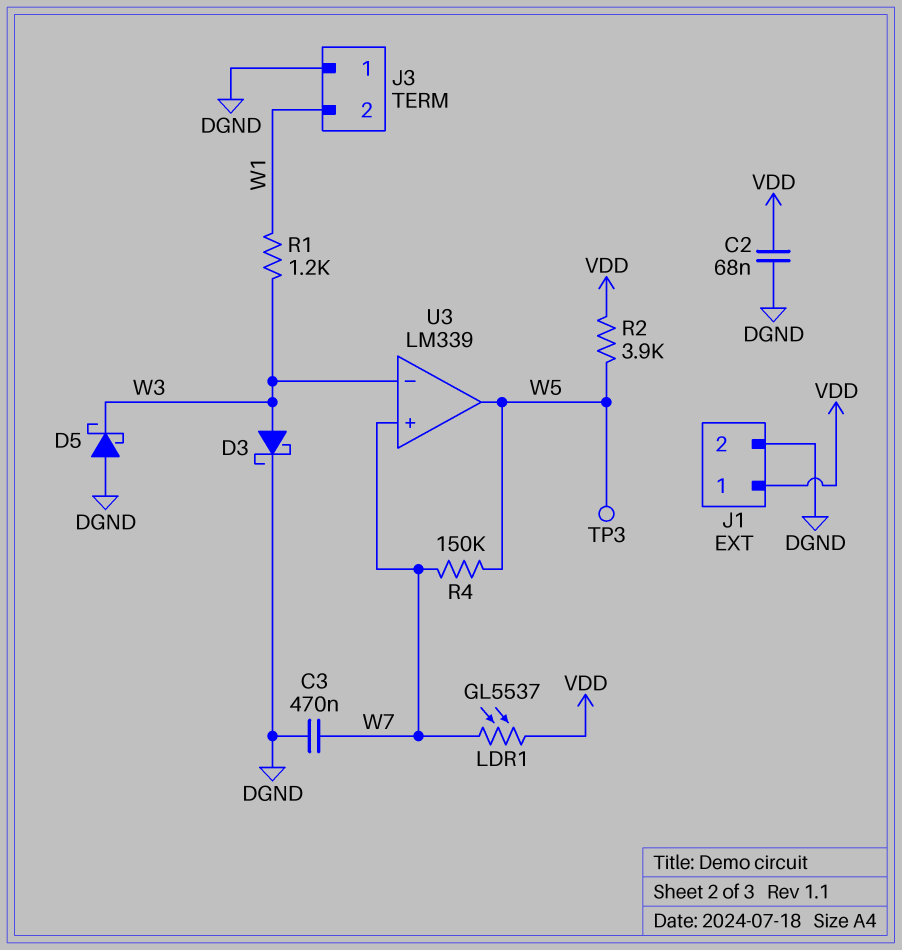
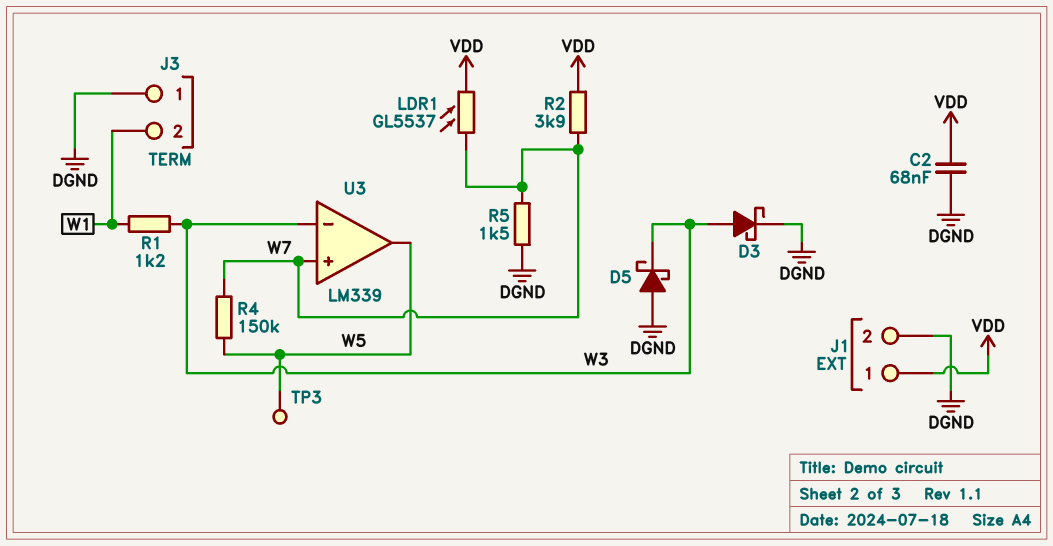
C3: 470nF (DGND, W7) -> none
R2: 3.9k (VDD, W5) -> 3.9k (VDD, W7)
R5: none -> 1.5k (DGND, W7)

